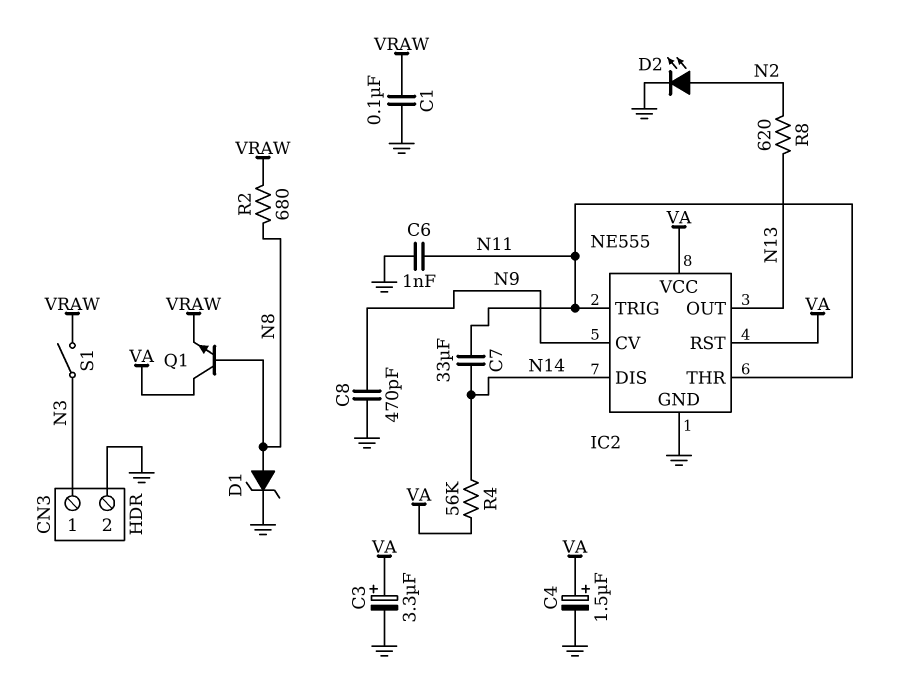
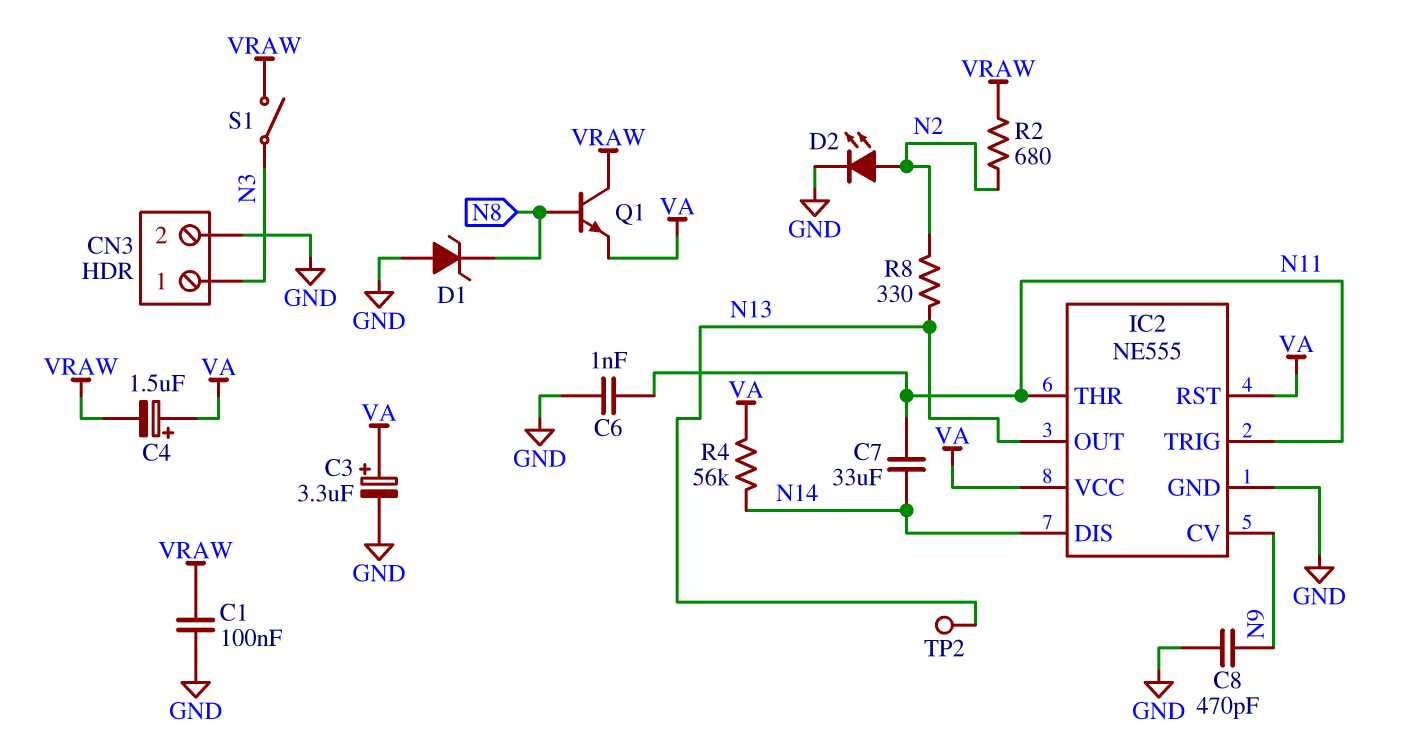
C4: 1.5uF (plus VA, minus GND) -> 1.5uF (plus VA, minus VRAW)
D1: zener (A N8, K GND) -> zener (A GND, K N8)
Q1: NPN (B N8, C VA, E VRAW) -> NPN (B N8, C VRAW, E VA)
R2: 680 (N8, VRAW) -> 680 (N2, VRAW)
R8: 620 (N2, N13) -> 330 (N2, N13)
TP2: none -> test point (N13)

